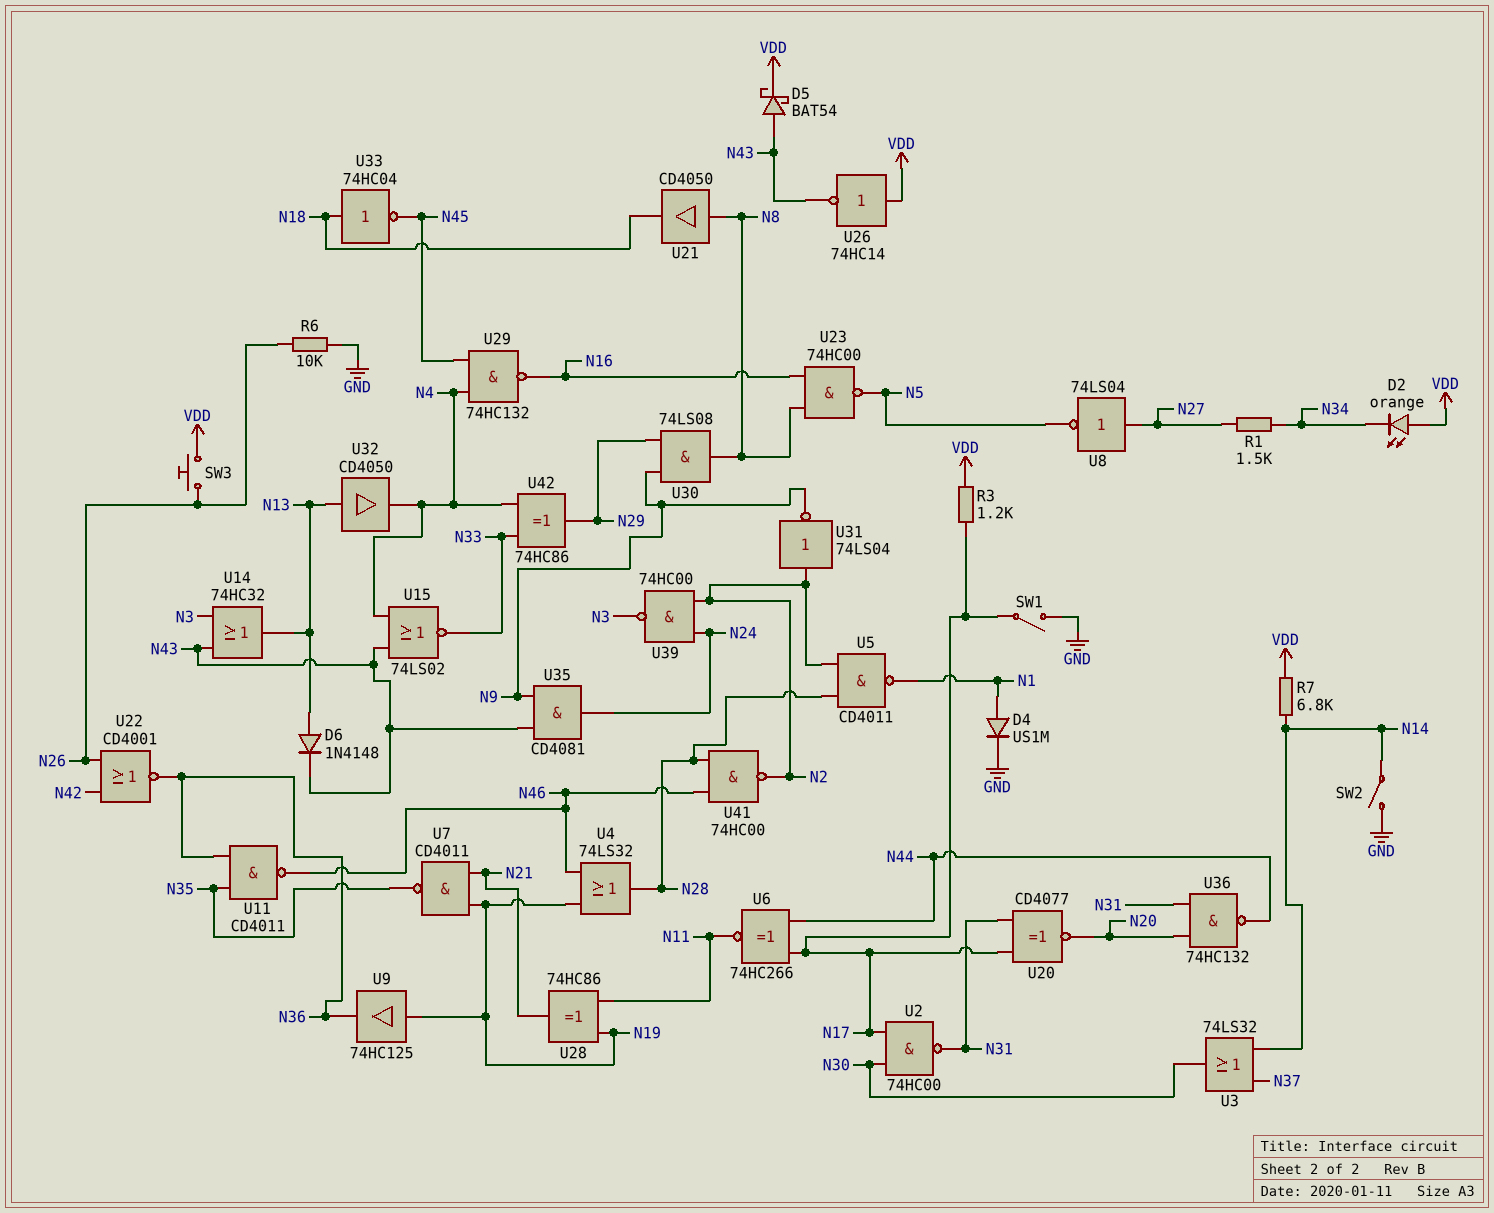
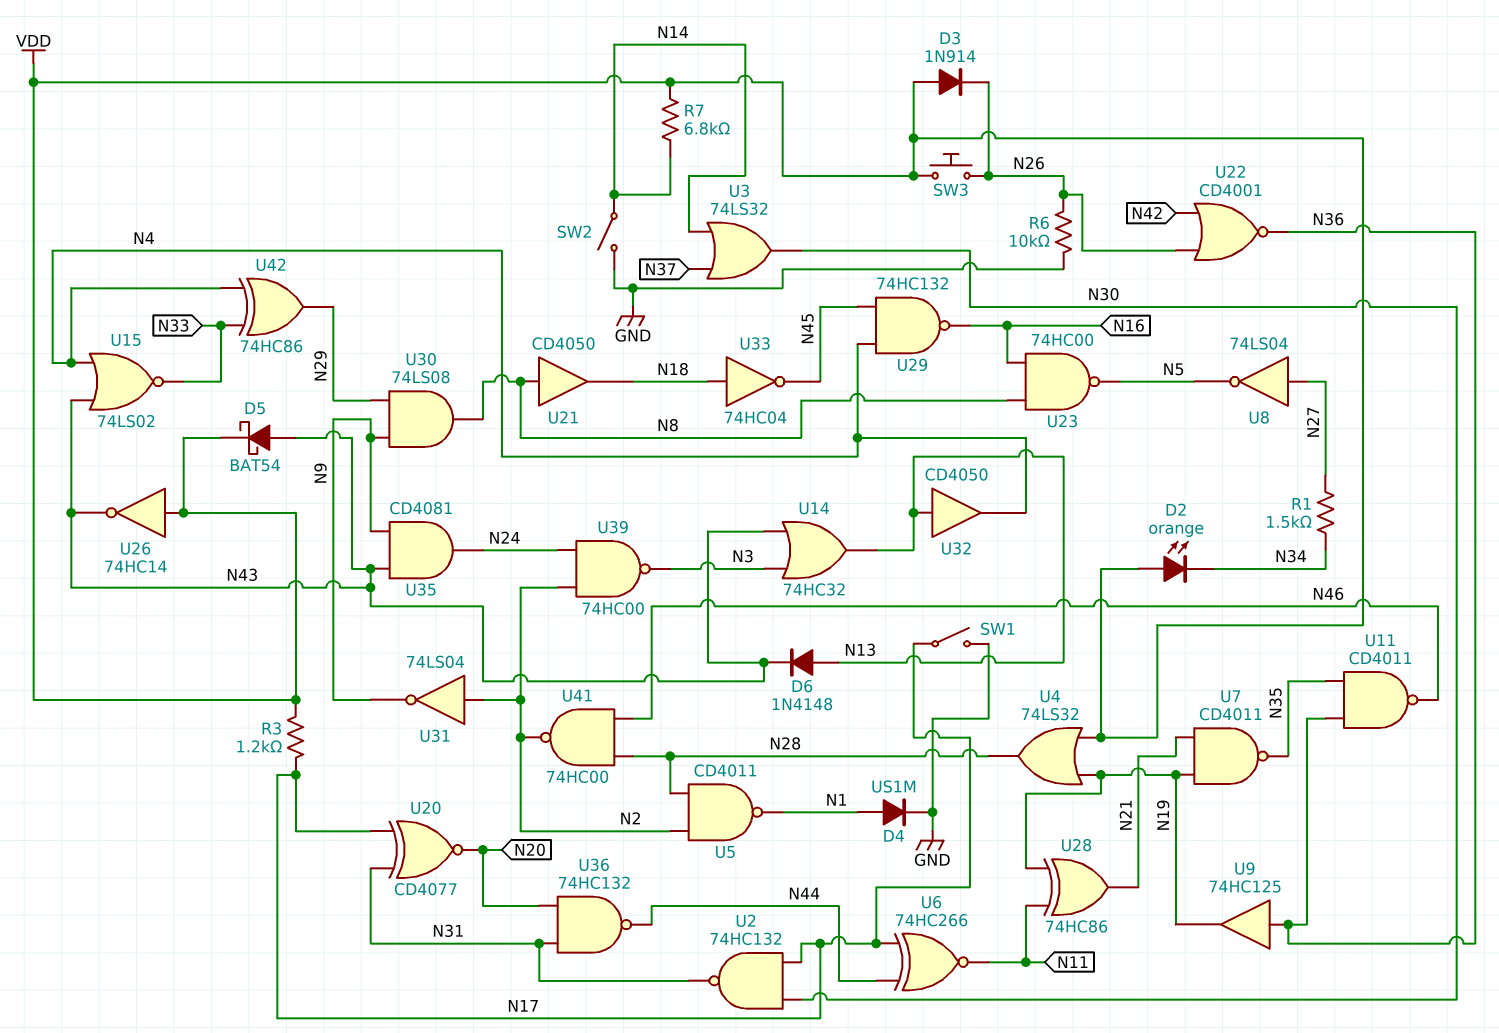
D3: none -> diode 1N914 (A VDD, K N26)
U2: NAND 74HC00 (in N17, in N30, out N31) -> NAND 74HC132 (in N17, in N30, out N31)
U4: OR 74LS32 (in N19, in N46, out N28) -> OR 74LS32 (in N19, in VDD, out N28)
U9: buffer 74HC125 (in N19, out N36) -> buffer 74HC125 (in N36, out N19)

